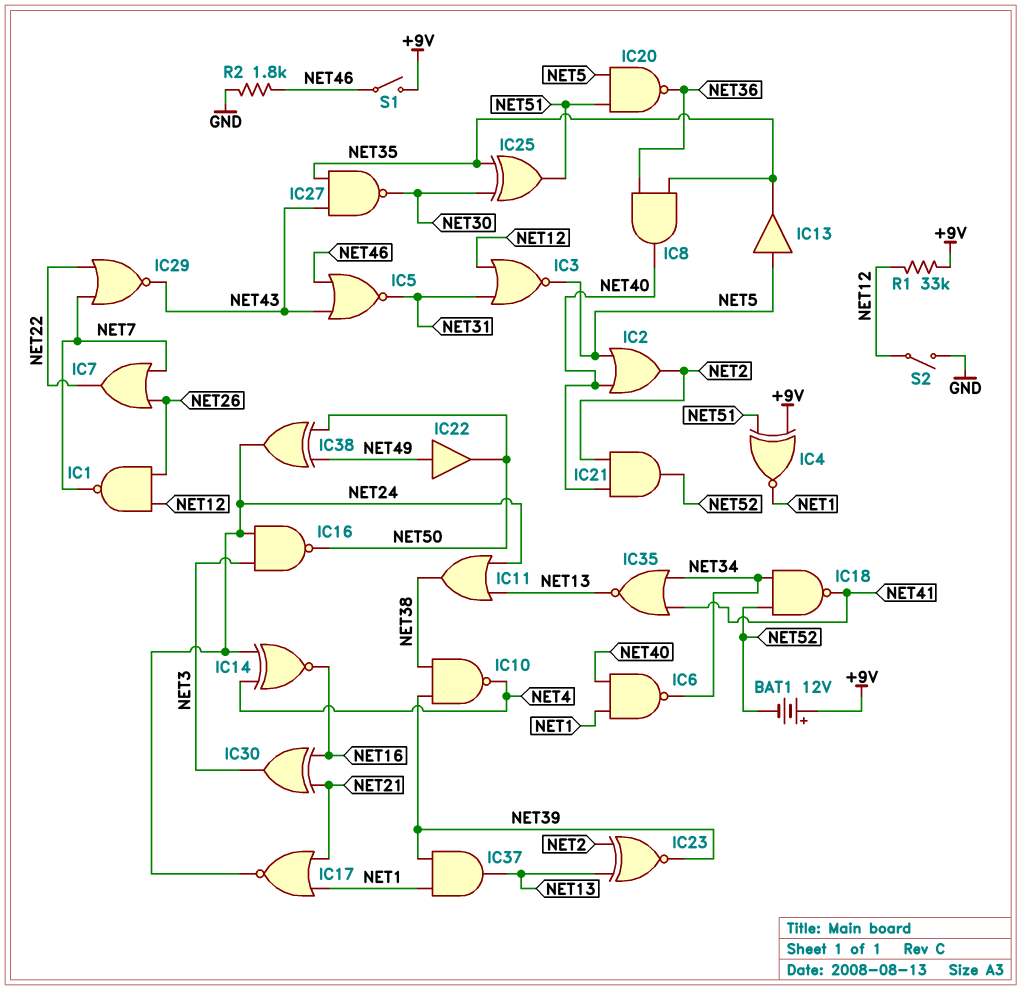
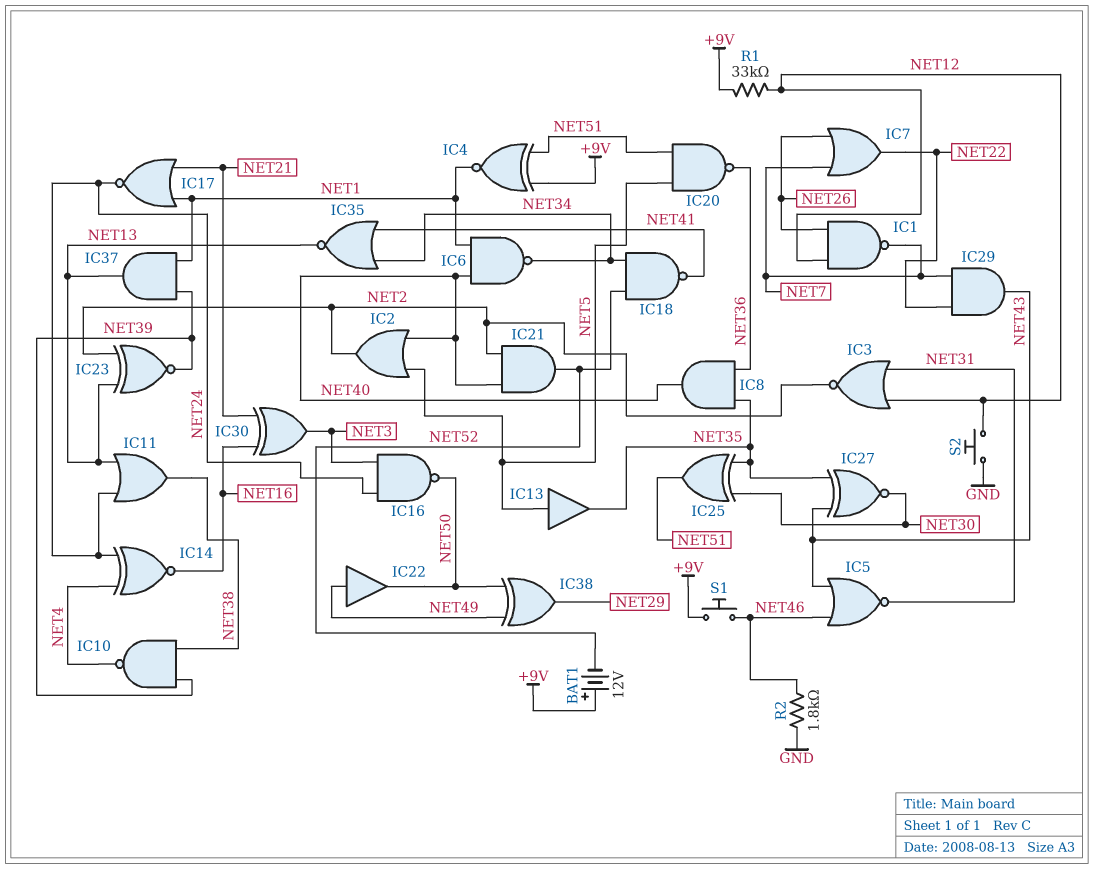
IC3: NOR (in NET12, in NET31, out NET5) -> NOR (in NET12, in NET31, out NET2)
IC27: NAND (in NET35, in NET43, out NET30) -> XNOR (in NET35, in NET43, out NET30)
IC29: NOR (in NET7, in NET22, out NET43) -> AND (in NET7, in NET22, out NET43)
IC38: XOR (in NET49, in NET50, out NET24) -> XOR (in NET49, in NET50, out NET29)
S1: switch (+9V, NET46) -> button (+9V, NET46)
S2: switch (GND, NET12) -> button (GND, NET12)

